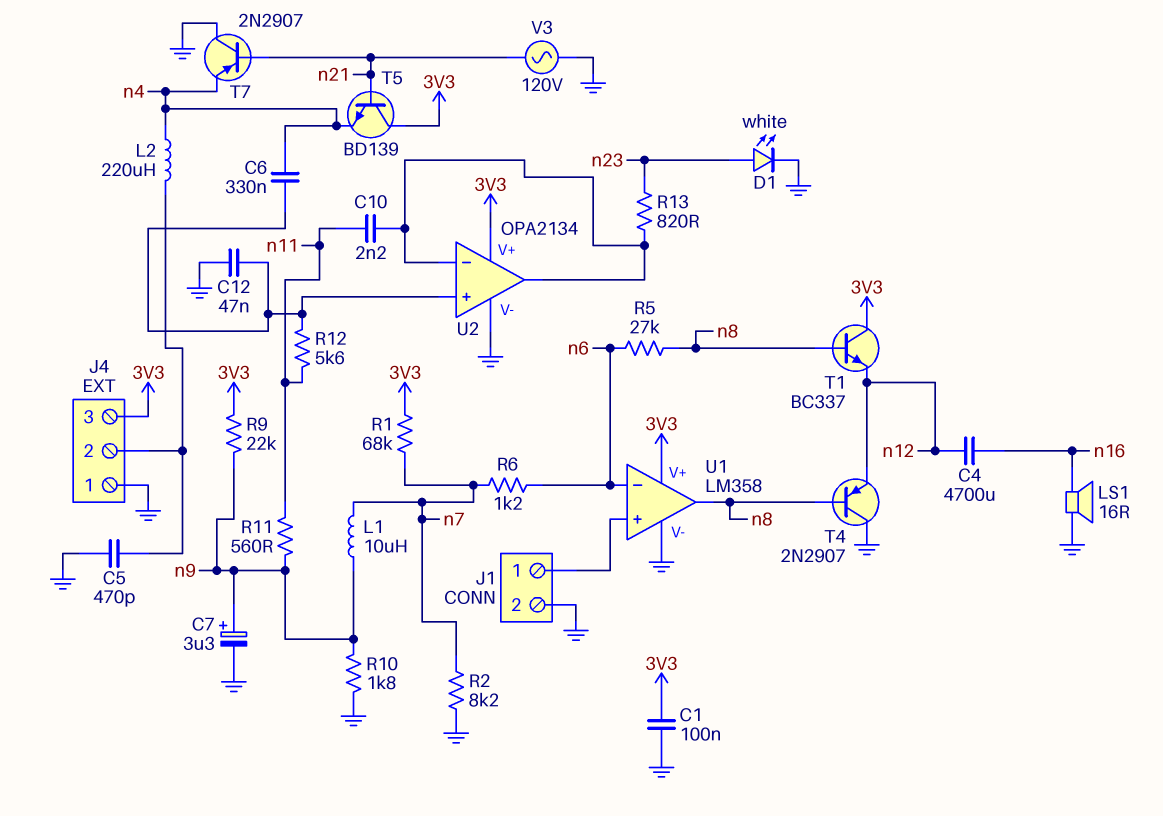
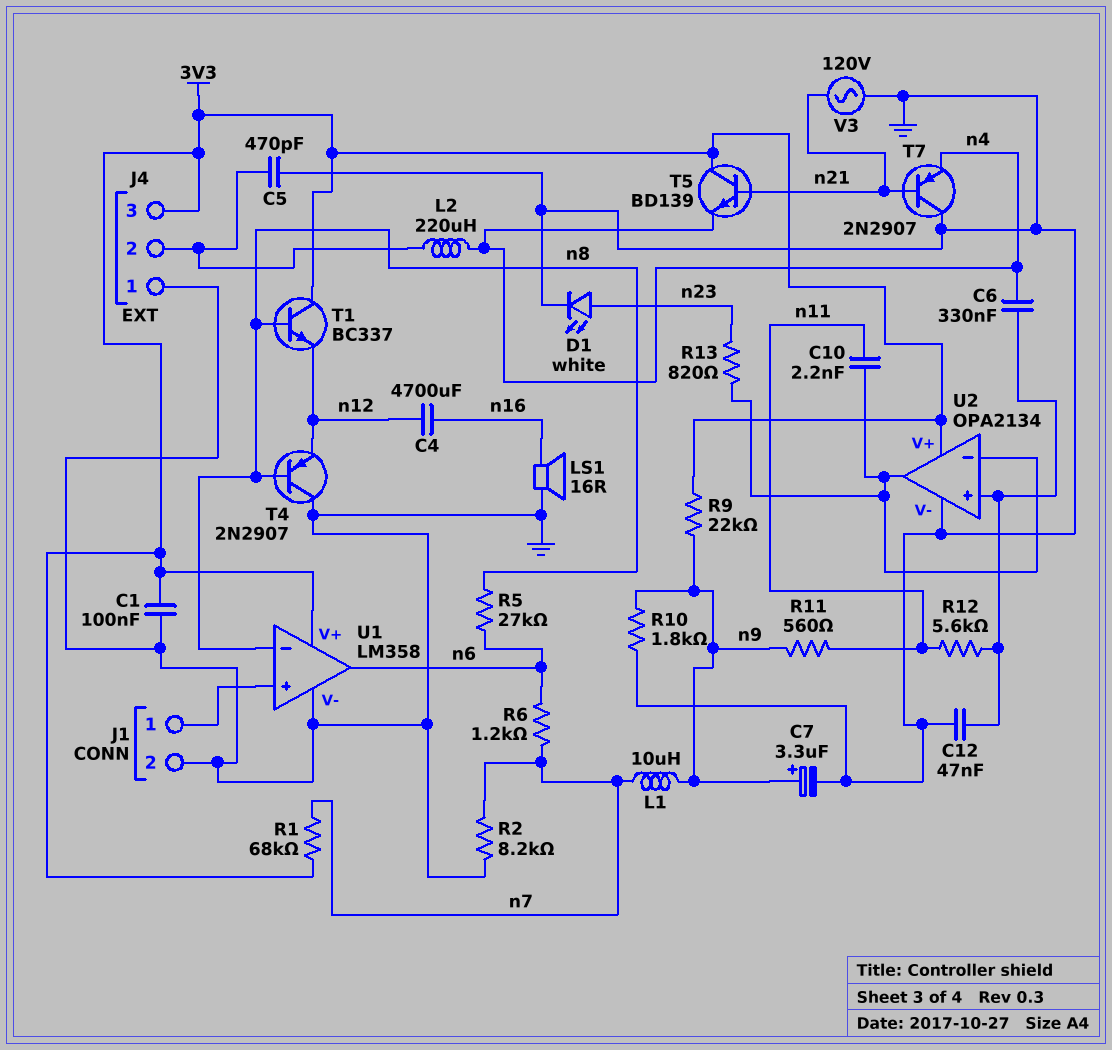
U1 pin in-: n6 -> n8
U1 pin out: n8 -> n6

